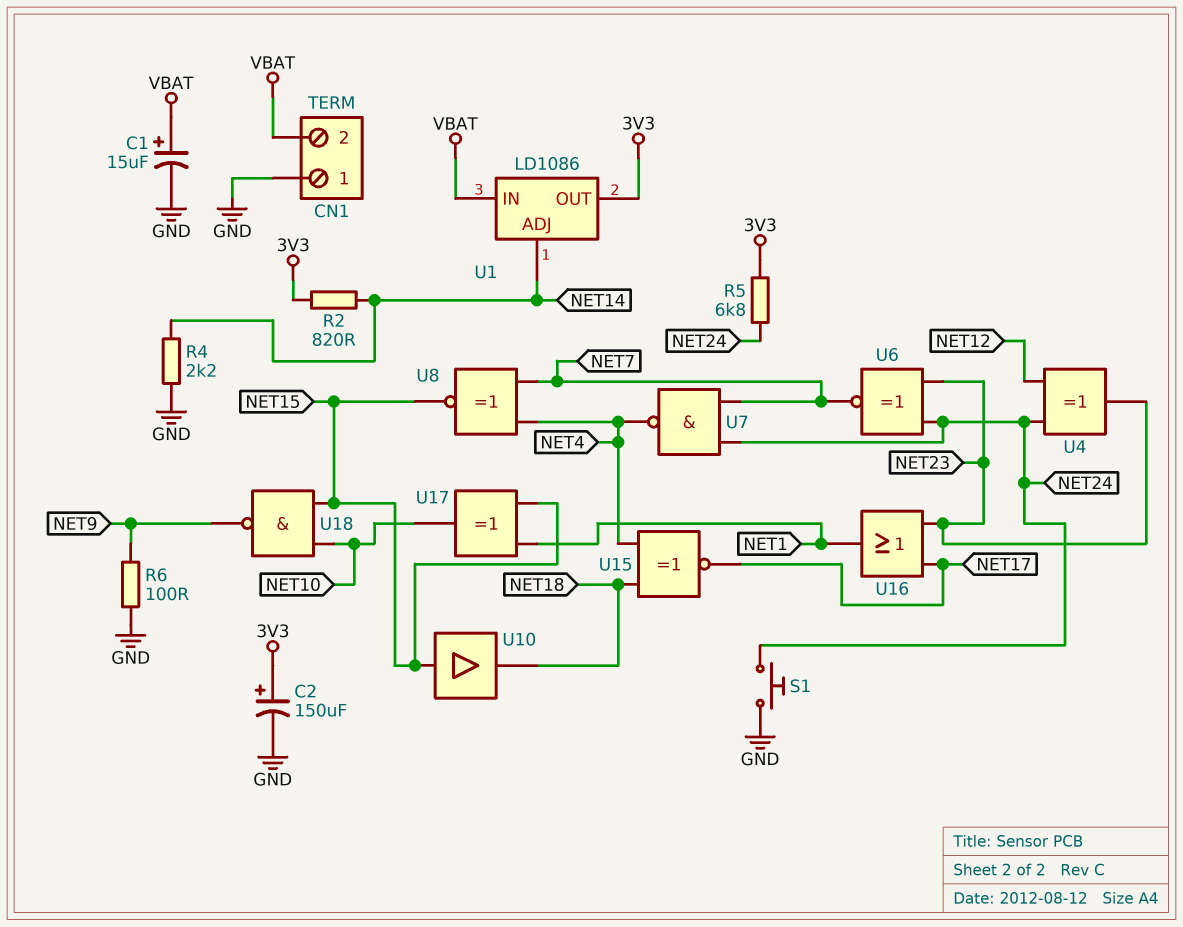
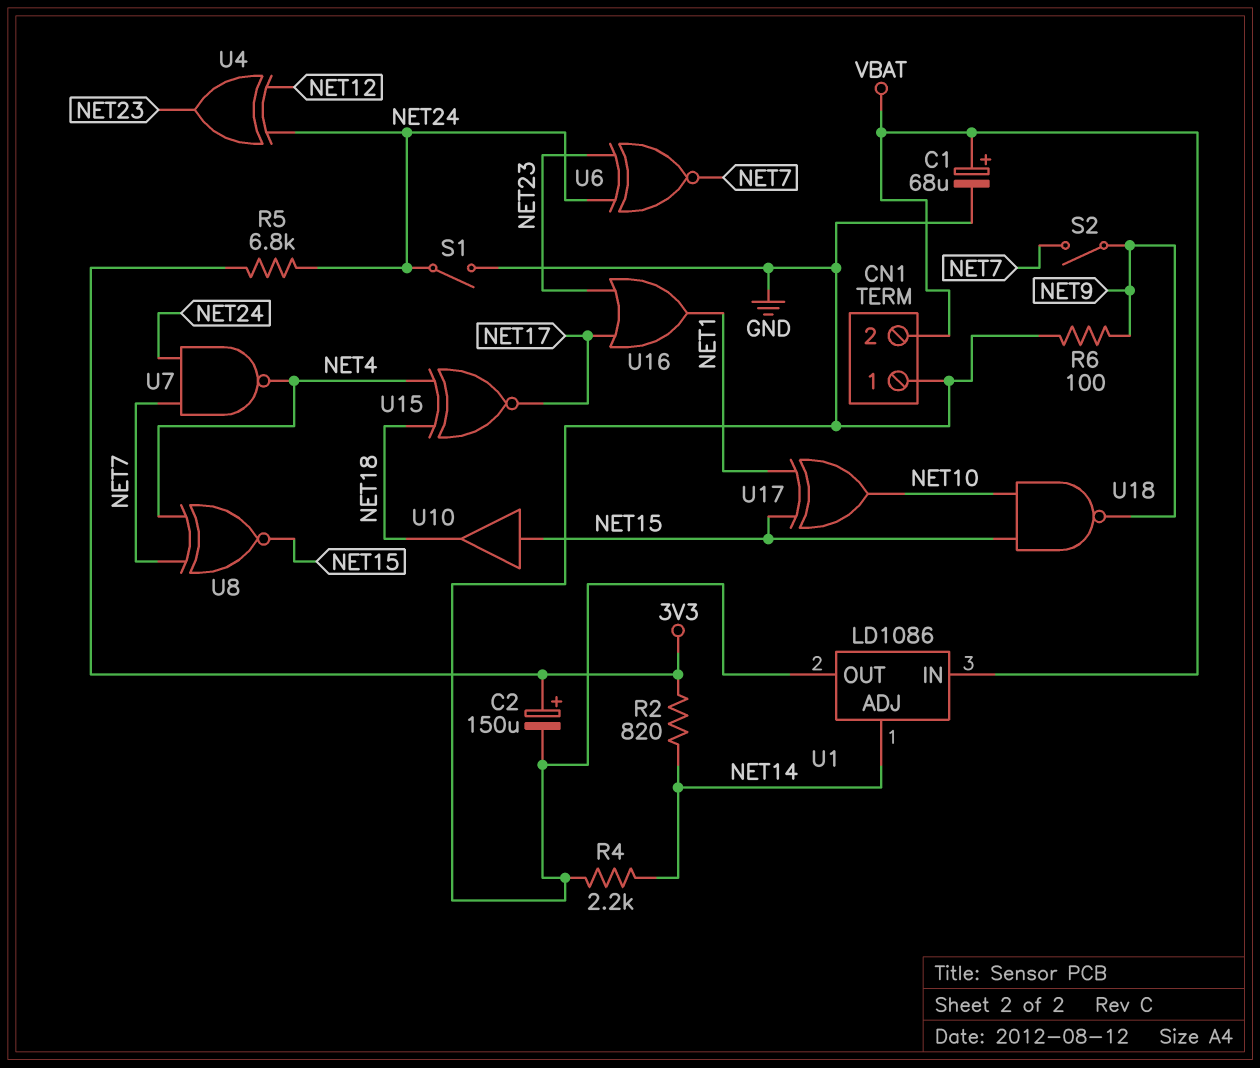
C1: 15uF (plus VBAT, minus GND) -> 68uF (plus VBAT, minus GND)
S1: button (GND, NET24) -> switch (GND, NET24)
S2: none -> switch (NET7, NET9)
U1 pin OUT: 3V3 -> GND

